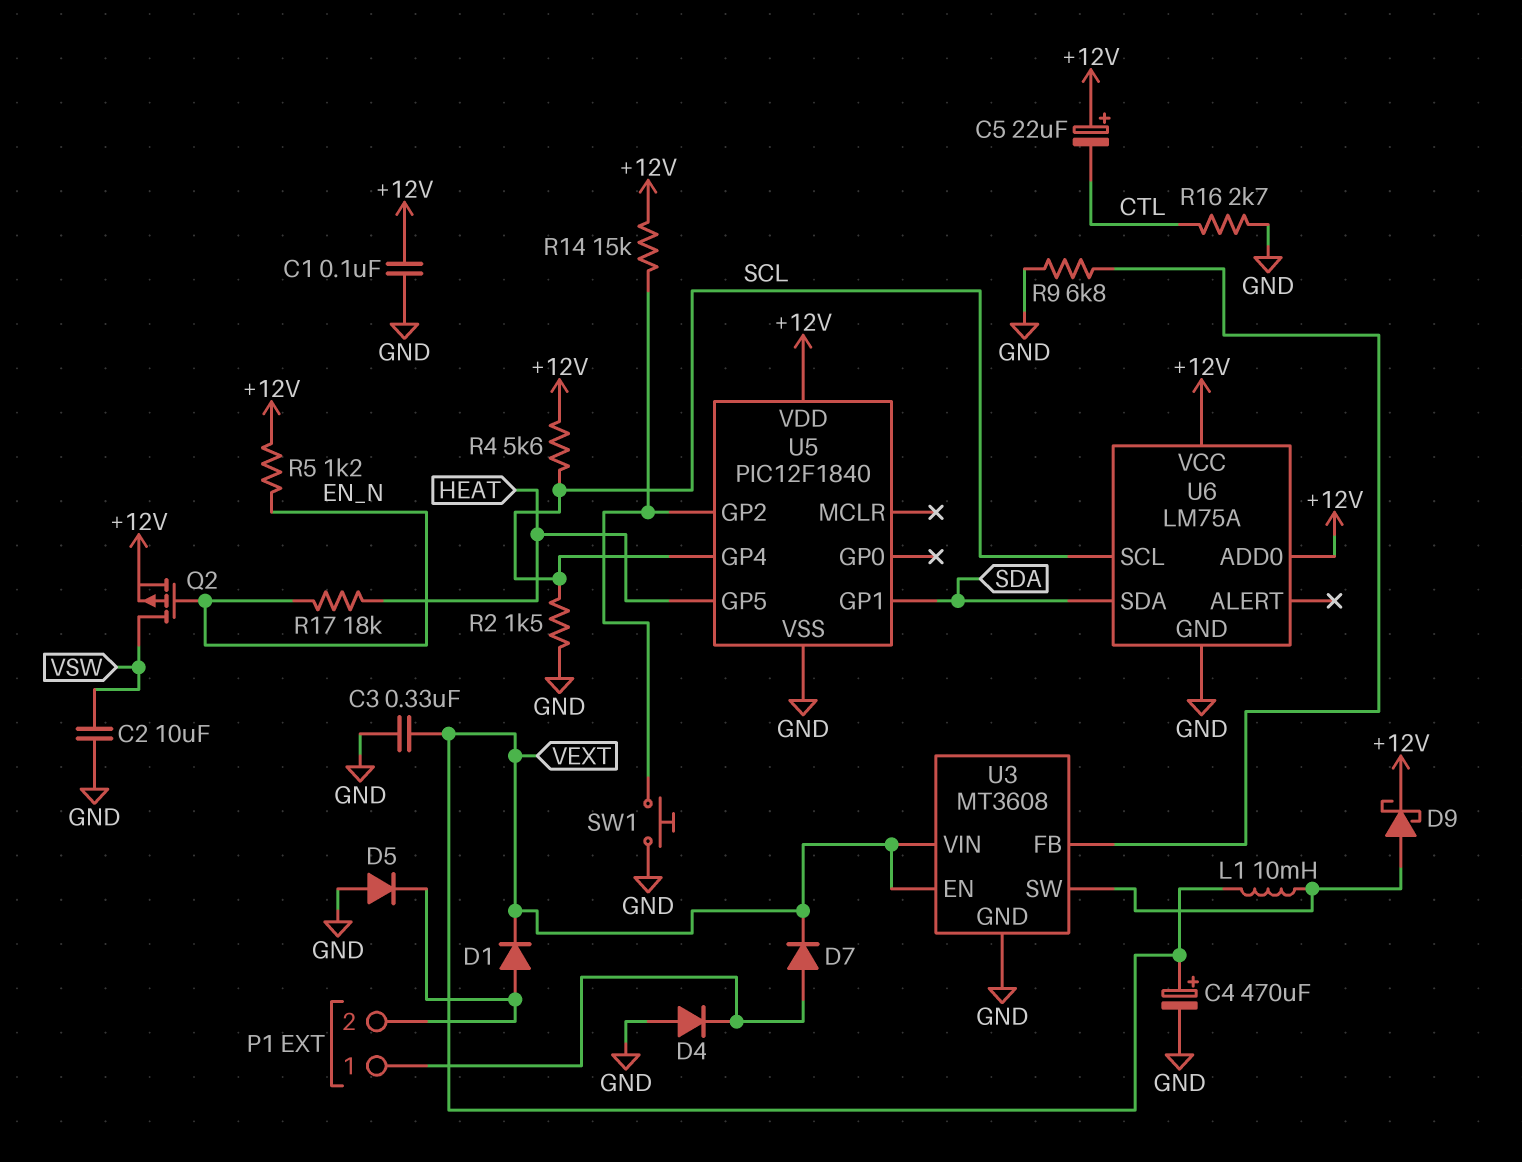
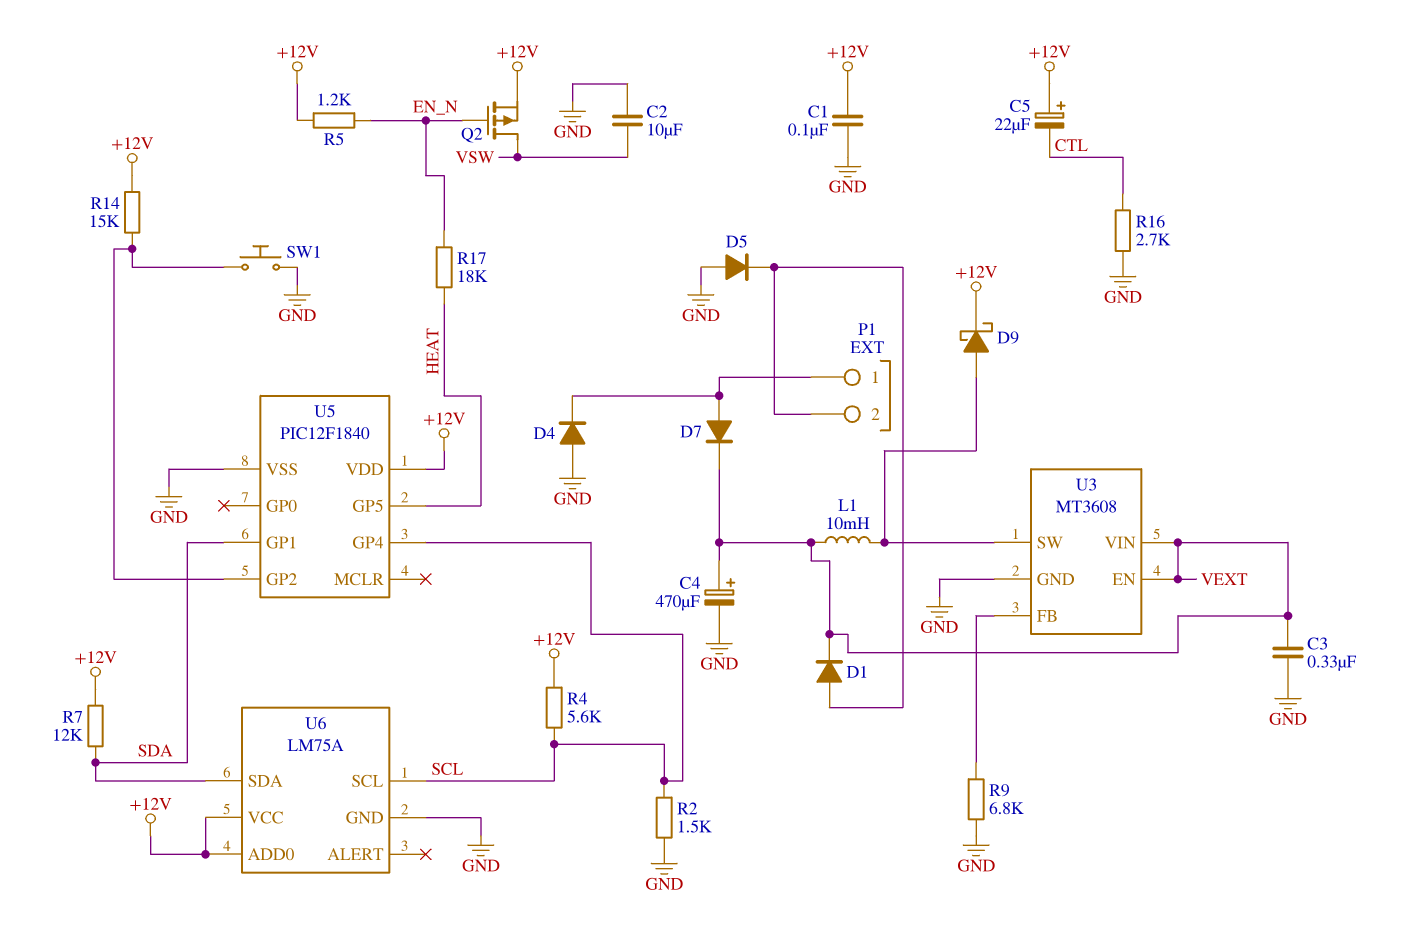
R7: none -> 12k (+12V, SDA)

